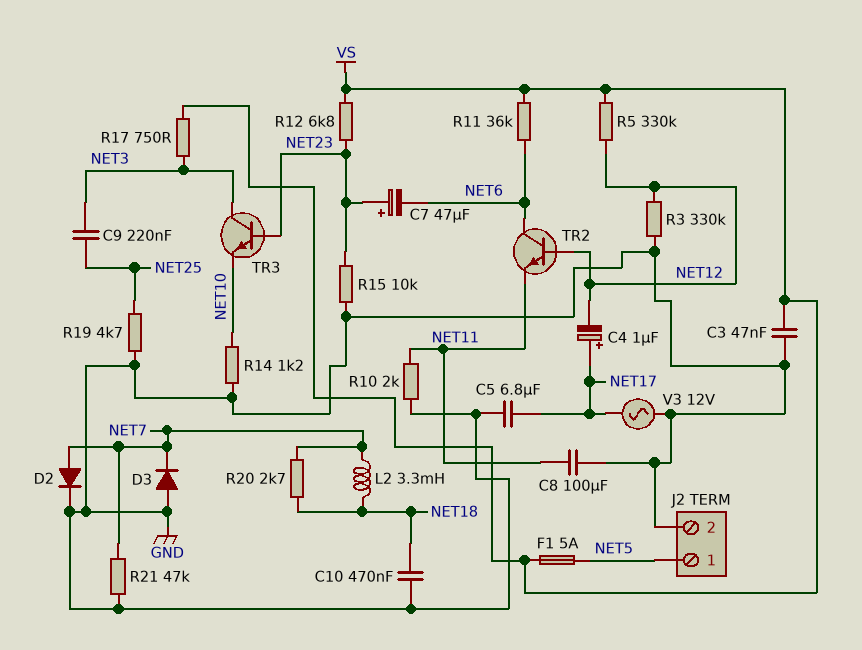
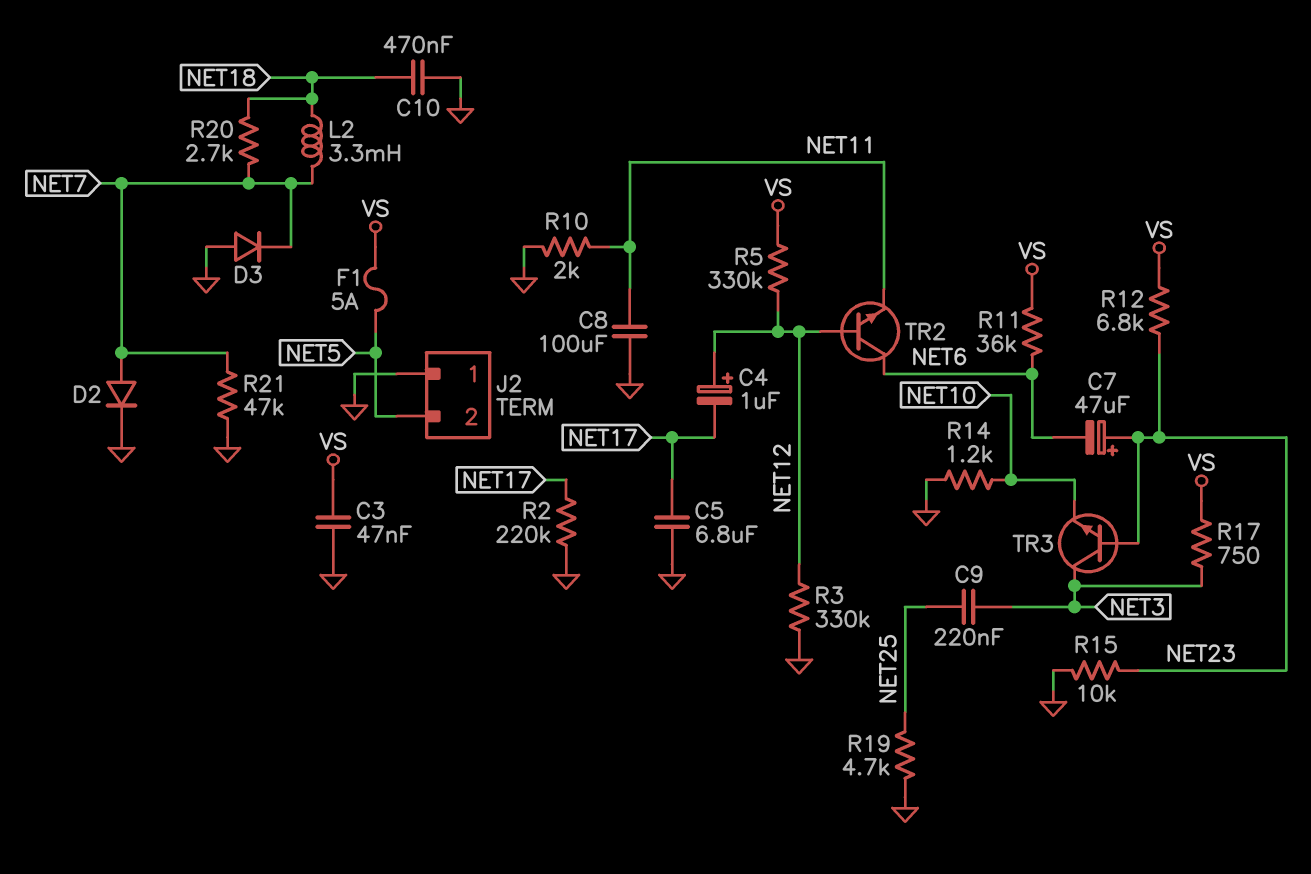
C4: 1uF (plus NET17, minus NET12) -> 1uF (plus NET12, minus NET17)
J2 pin 1: NET5 -> GND
J2 pin 2: GND -> NET5
R2: none -> 220k (GND, NET17)
V3: AC 12V (GND, NET17) -> none

